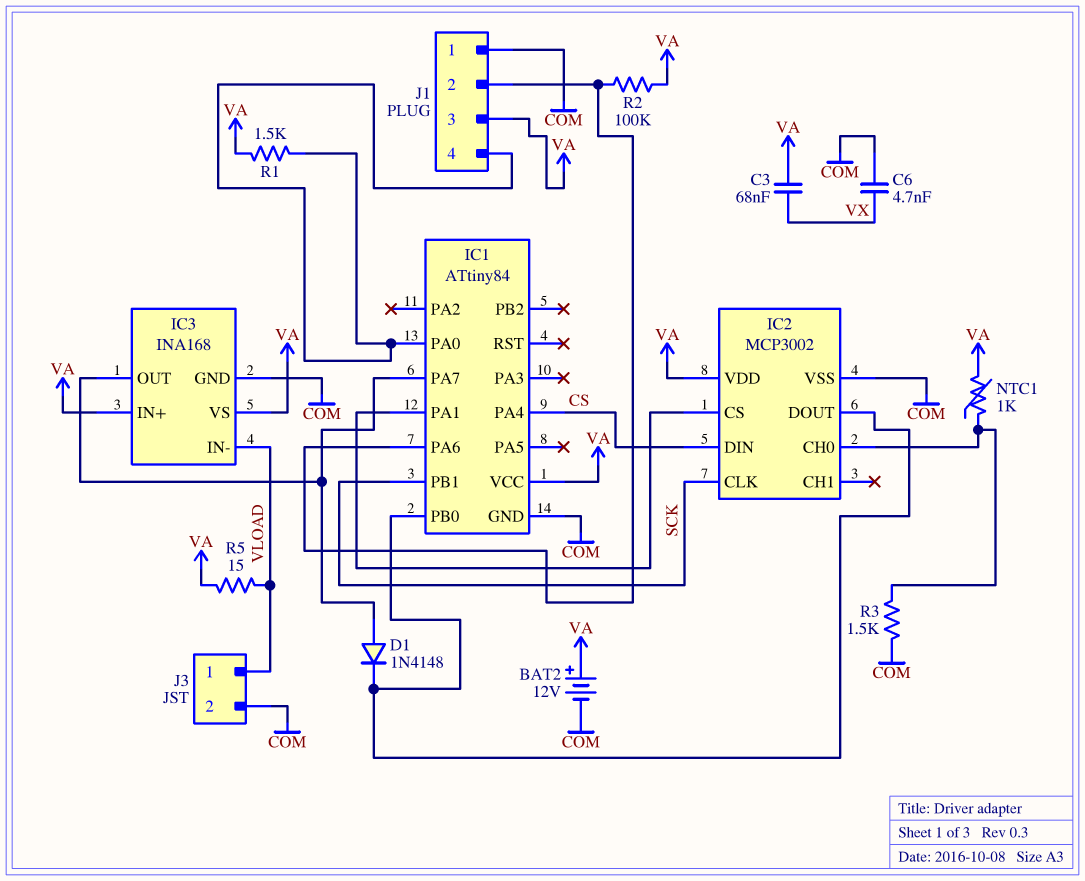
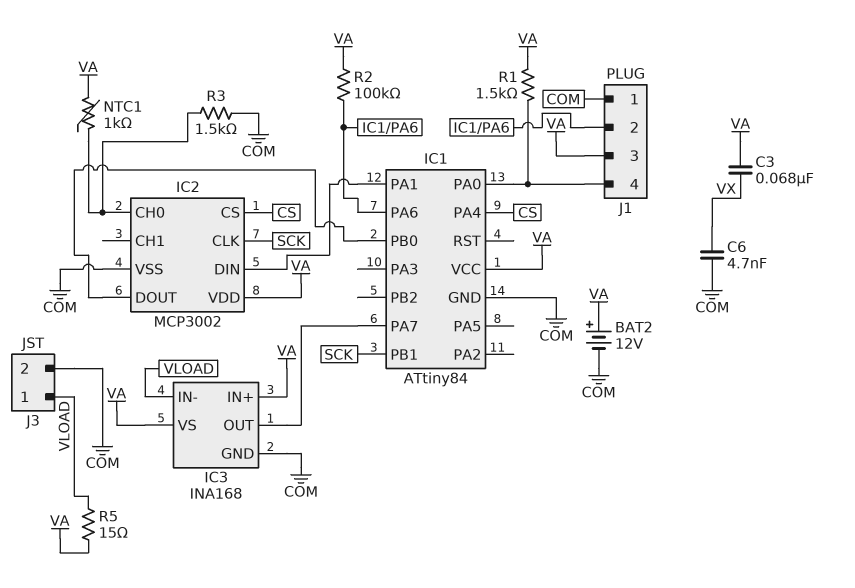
D1: diode 1N4148 (A IC1/PA7, K IC1/PB0) -> none
IC2 pin CS: IC1/PA1 -> CS
IC2 pin DIN: CS -> IC1/PA1

